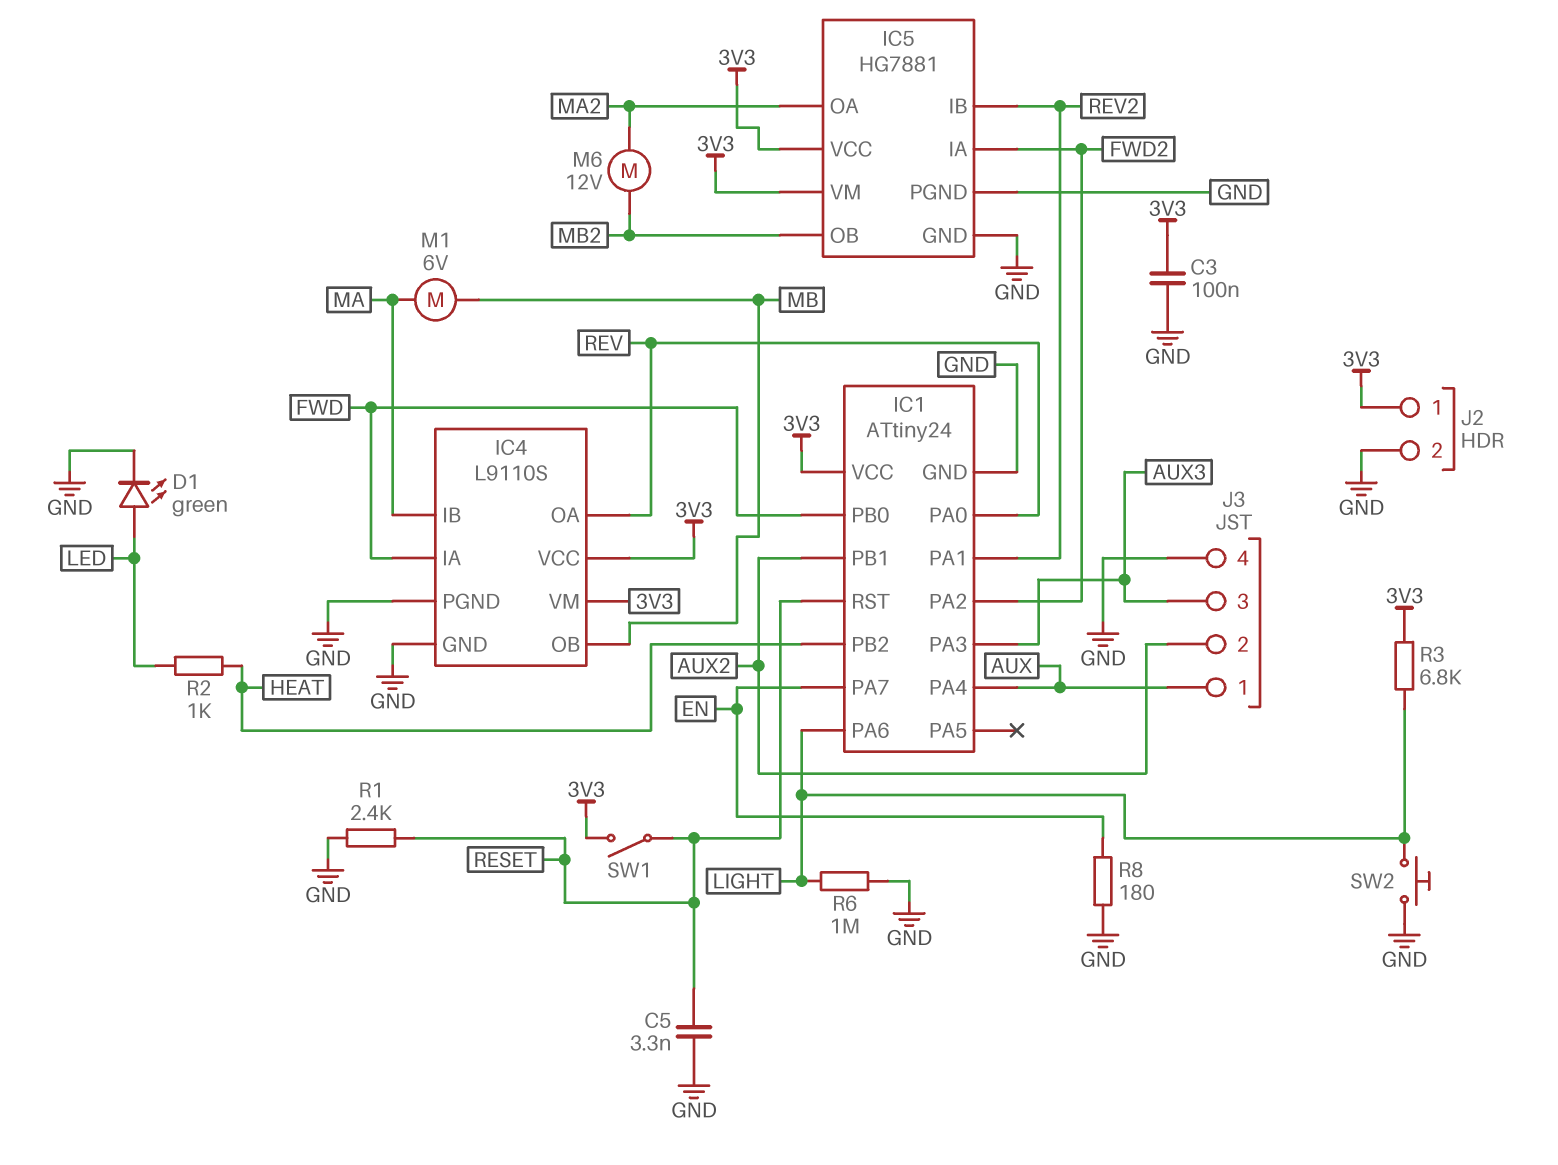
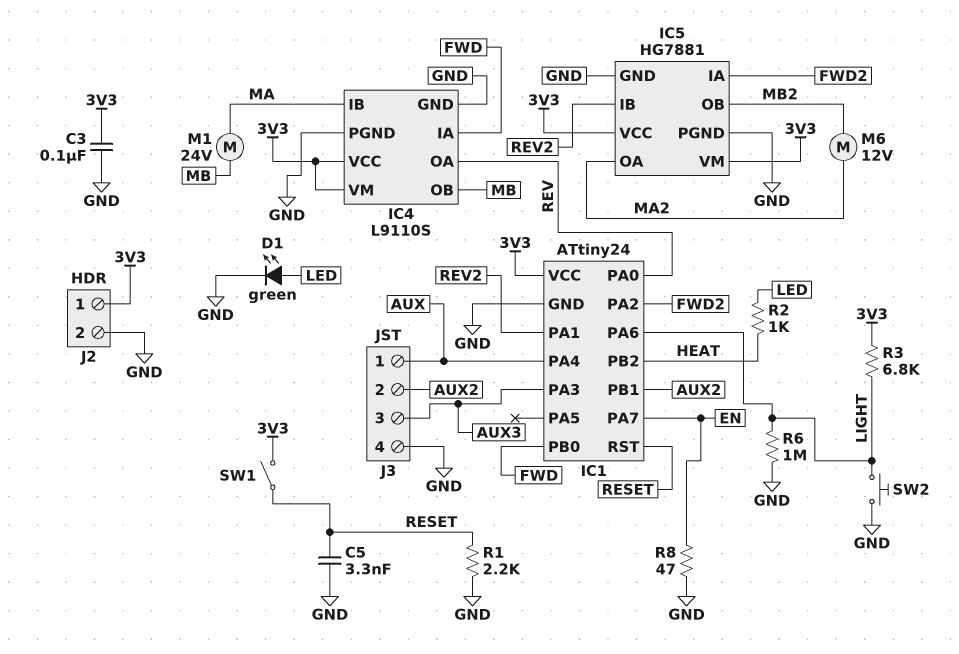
M1: motor 6V (MA, MB) -> motor 24V (MA, MB)
R1: 2.4k (GND, RESET) -> 2.2k (GND, RESET)
R8: 180 (EN, GND) -> 47 (EN, GND)

